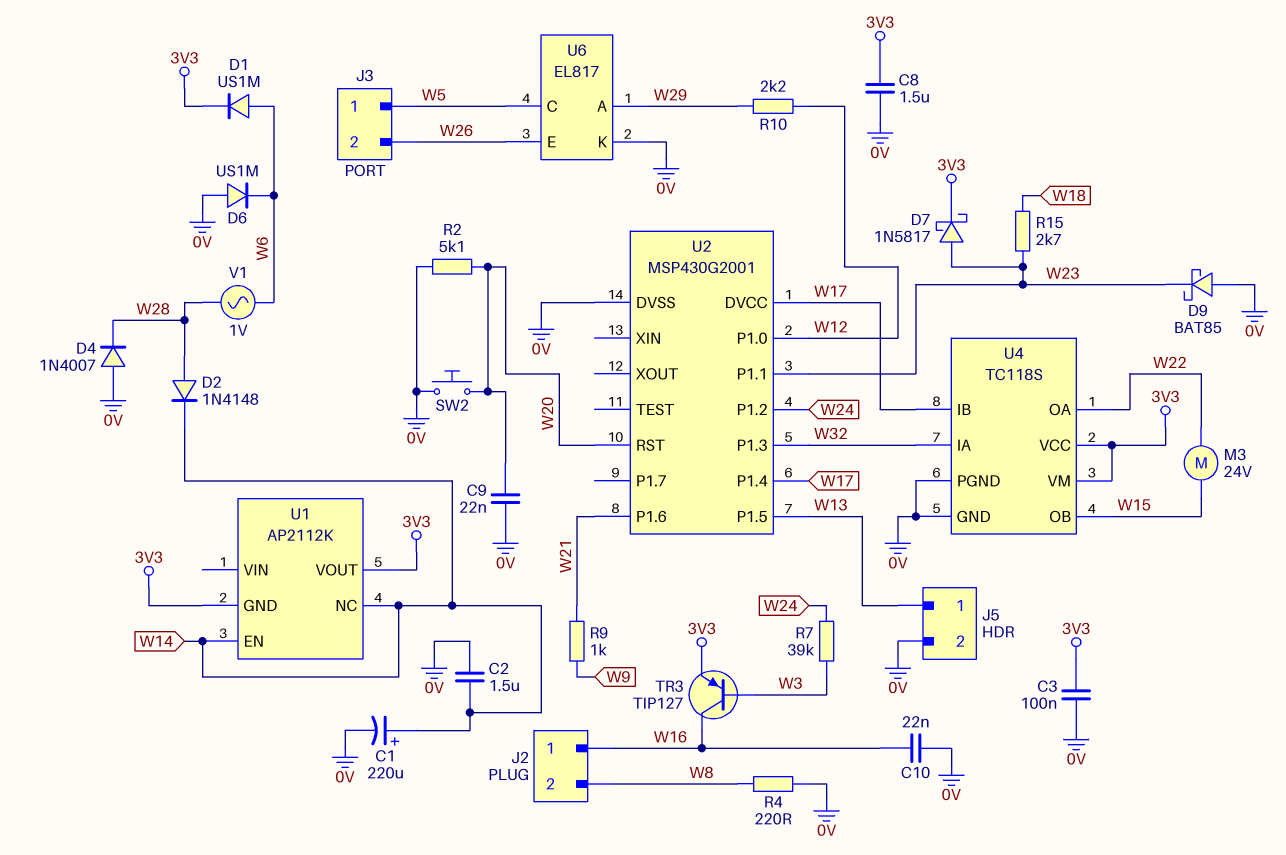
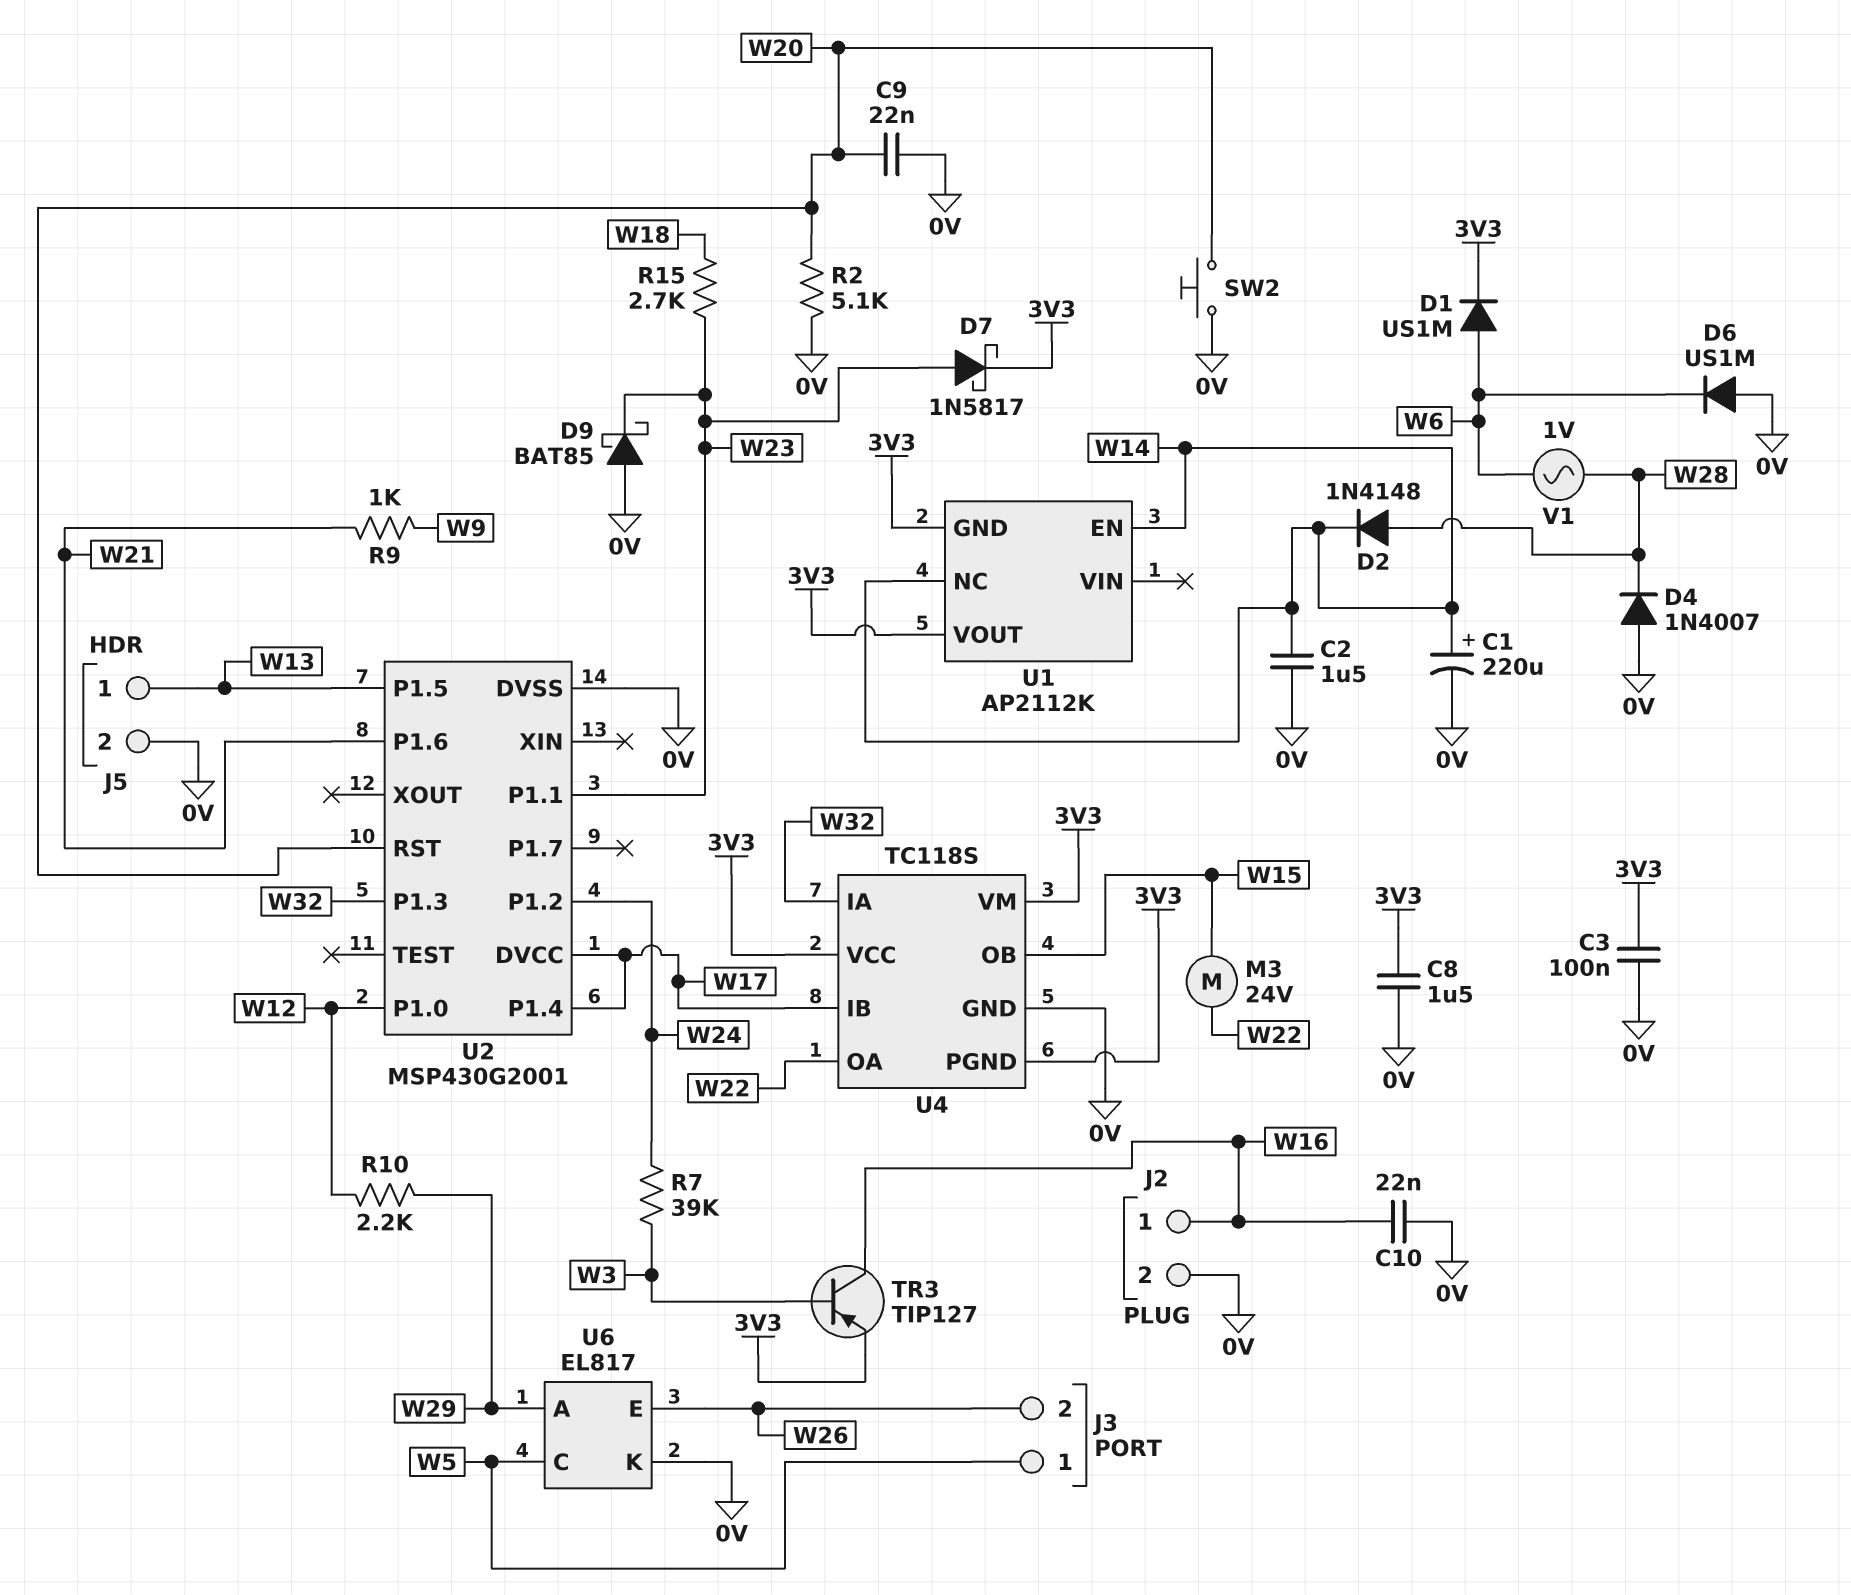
J2 pin 2: W8 -> 0V
R4: 220 (0V, W8) -> none
U4 pin PGND: 0V -> 3V3

